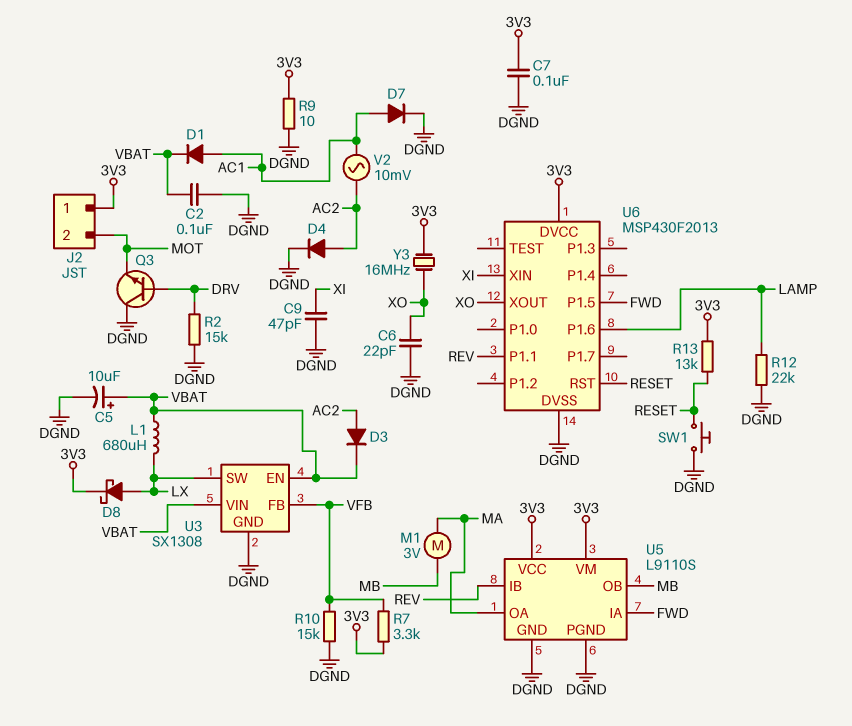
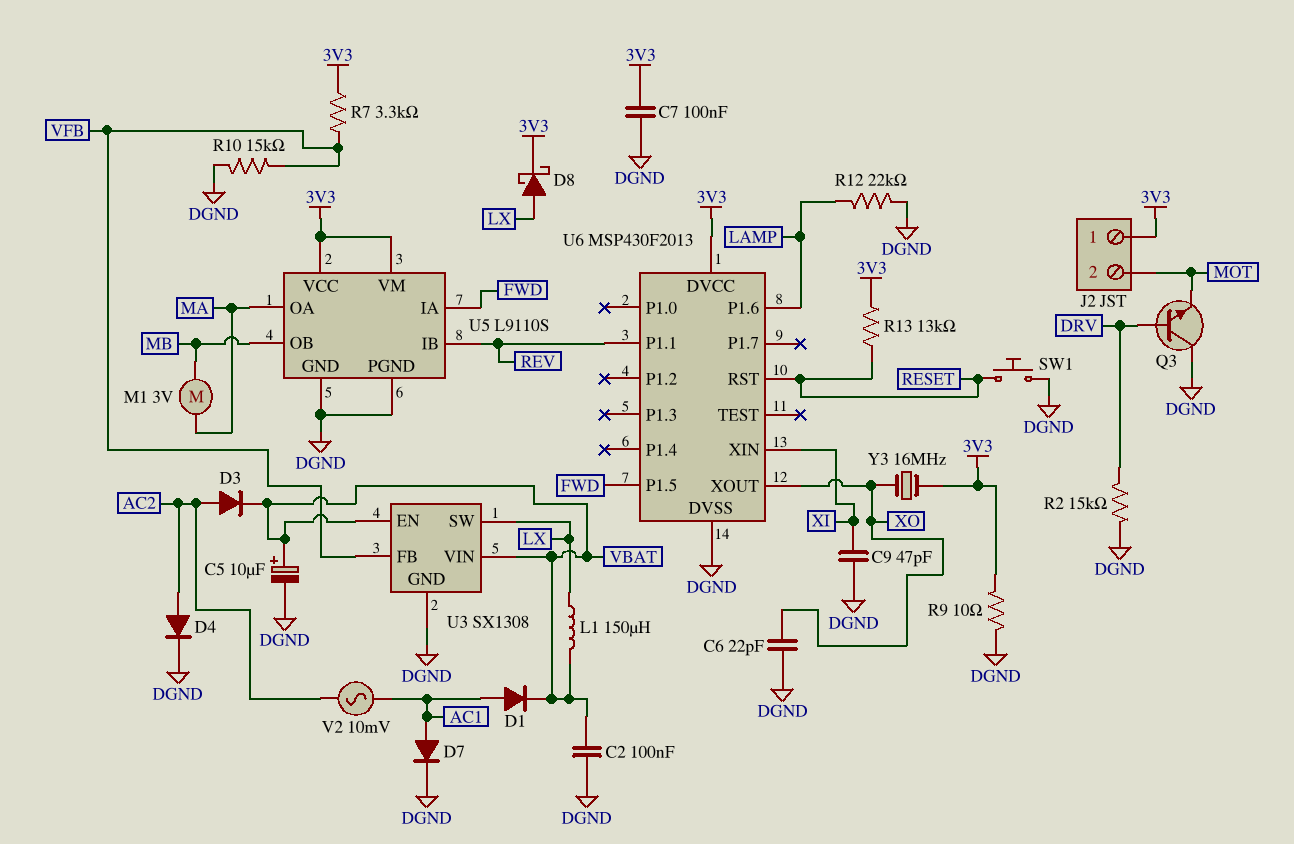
L1: 680uH (LX, VBAT) -> 150uH (LX, VBAT)

